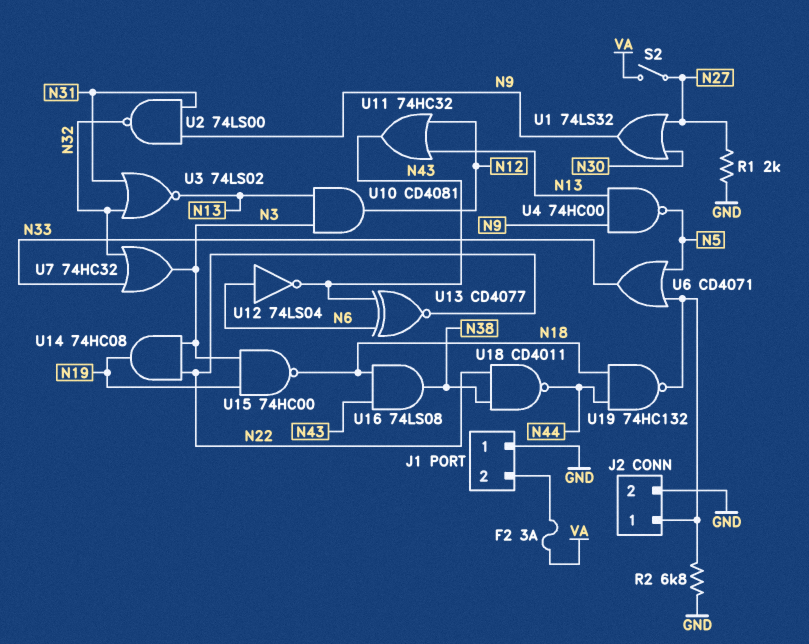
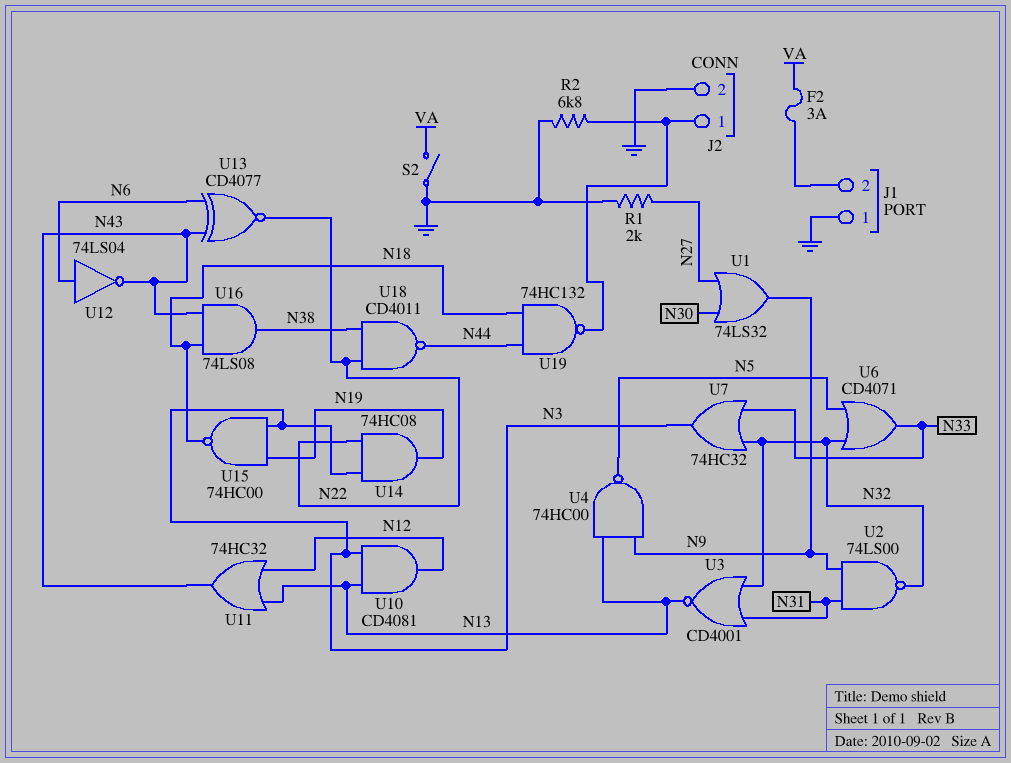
S2: switch (N27, VA) -> switch (GND, VA)
U3: NOR 74LS02 (in N31, in N32, out N13) -> NOR CD4001 (in N31, in N32, out N13)
U6: OR CD4071 (in J2/1, in N5, out N33) -> OR CD4071 (in N5, in N32, out N33)

